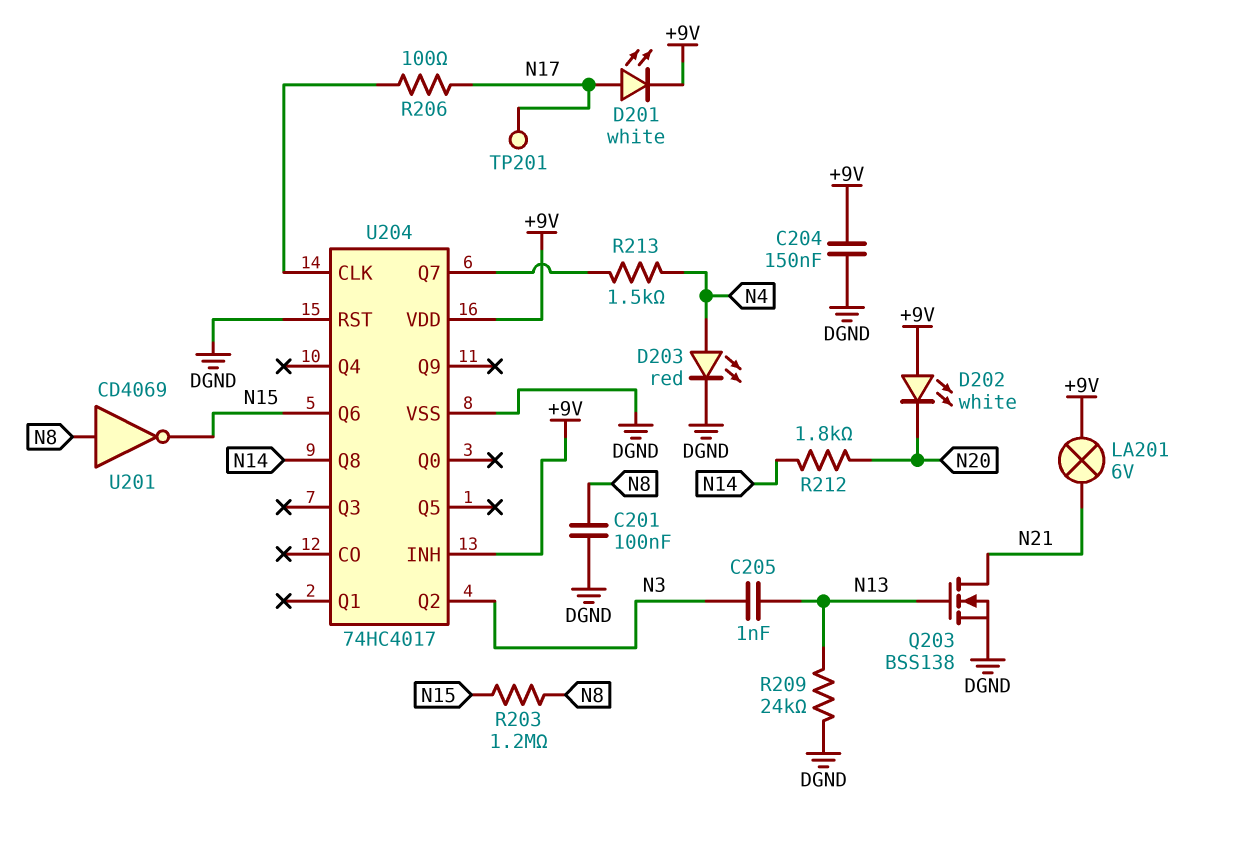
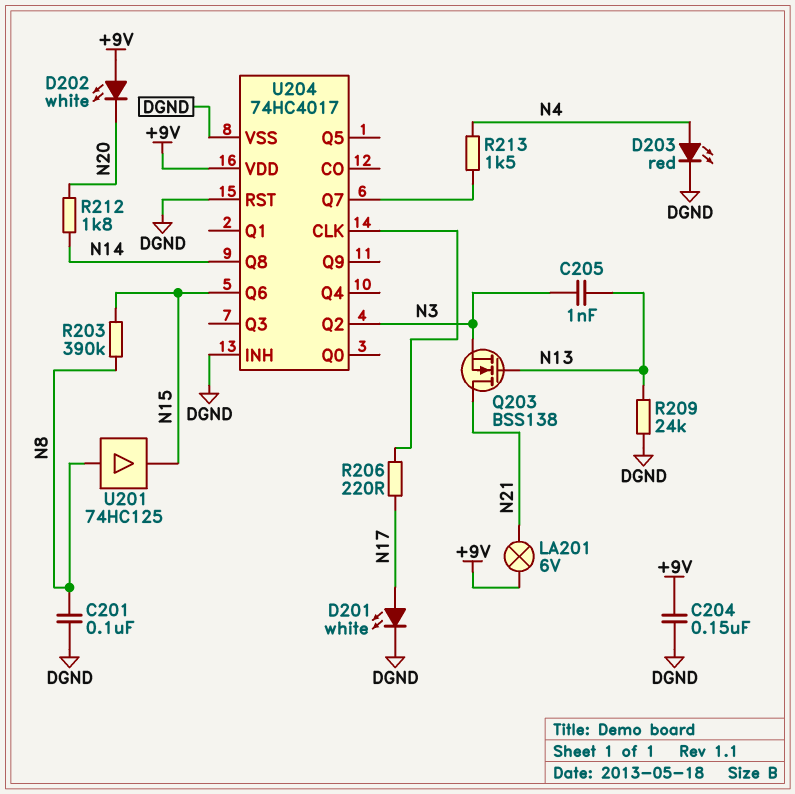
D201: LED white (A N17, K +9V) -> LED white (A N17, K DGND)
Q203: NMOS BSS138 (G N13, D N21, S DGND) -> NMOS BSS138 (G N13, D N21, S N3)
R203: 1.2M (N8, N15) -> 390k (N8, N15)
R206: 100 (N17, U204/CLK) -> 220 (N17, U204/CLK)
TP201: test point (N17) -> none
U201: NOT CD4069 (in N8, out N15) -> buffer 74HC125 (in N8, out N15)
U204 pin INH: +9V -> DGND

